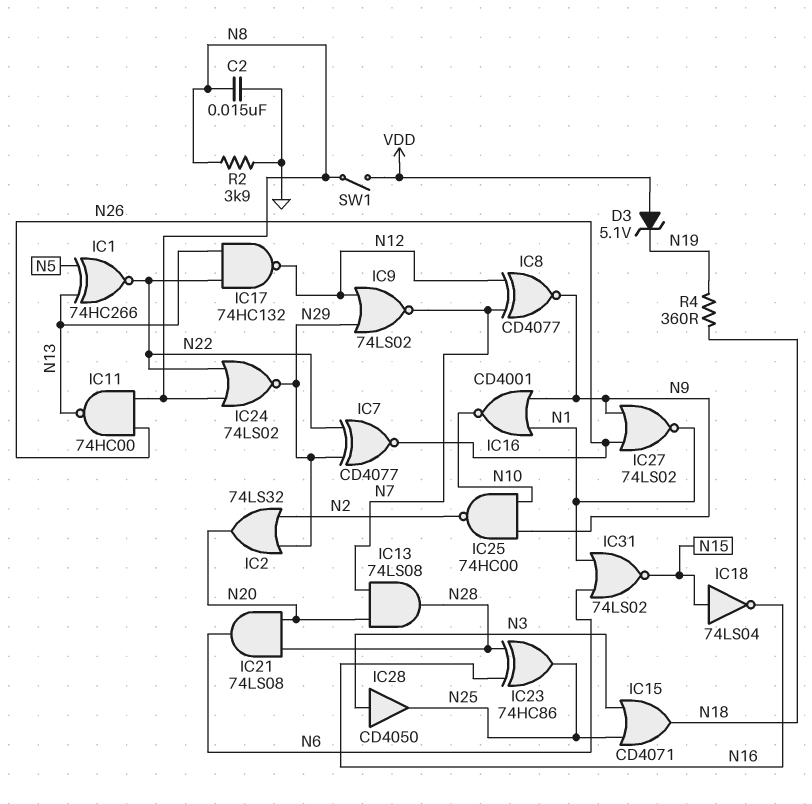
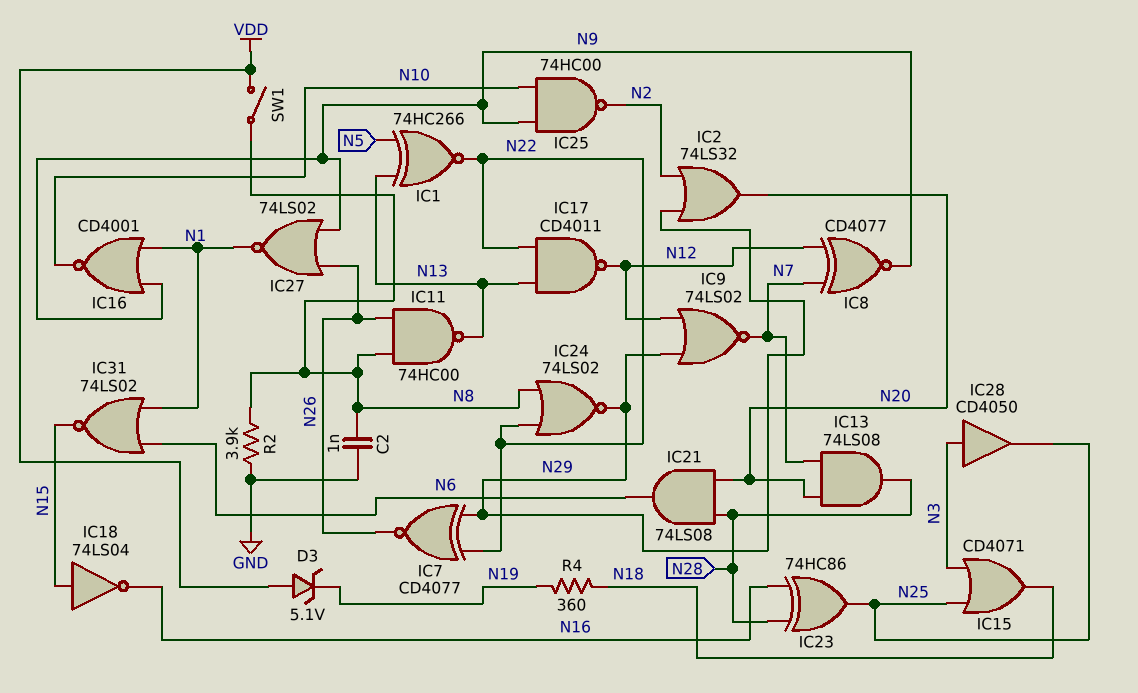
C2: 15nF (GND, N8) -> 1nF (GND, N8)
IC17: NAND 74HC132 (in N13, in N22, out N12) -> NAND CD4011 (in N13, in N22, out N12)

